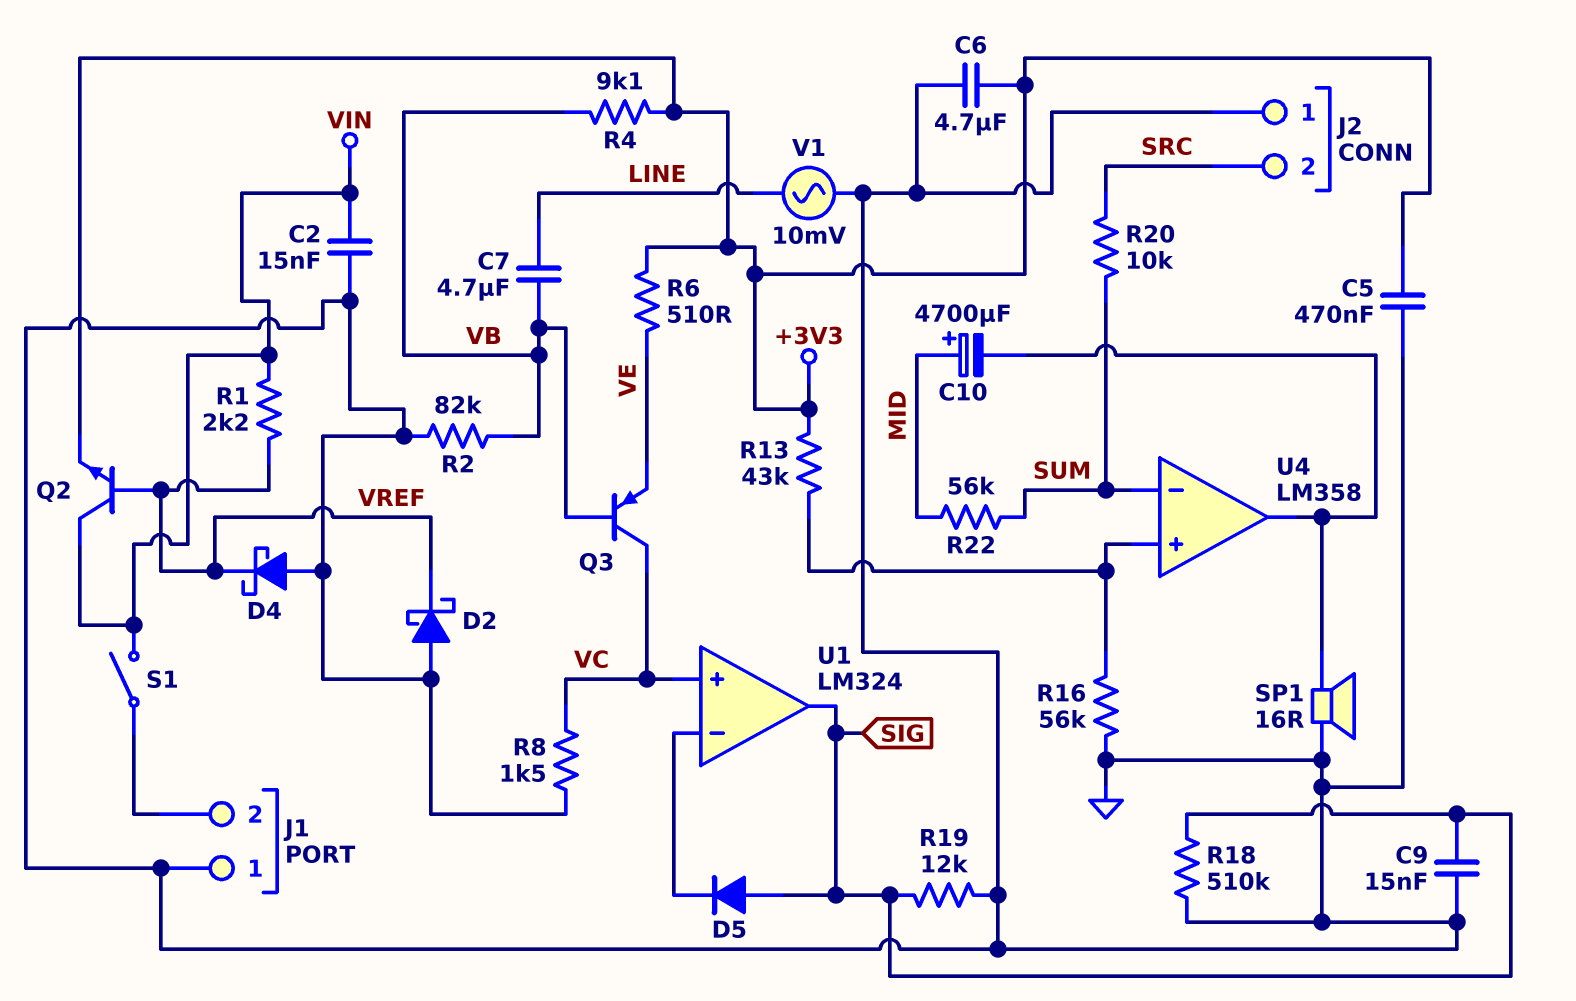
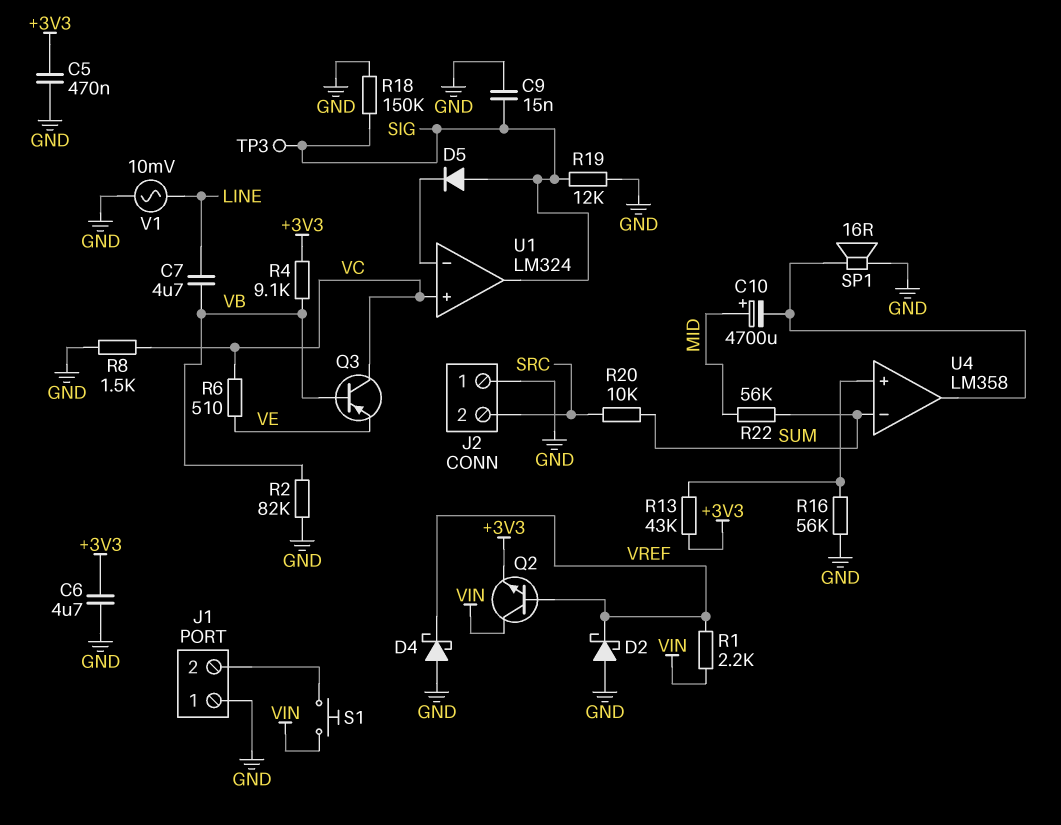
C2: 15nF (GND, VIN) -> none
R6: 510 (+3V3, VE) -> 510 (VC, VE)
R18: 510k (GND, SIG) -> 150k (GND, SIG)
S1: switch (J1/2, VIN) -> button (J1/2, VIN)
TP3: none -> test point (SIG)

